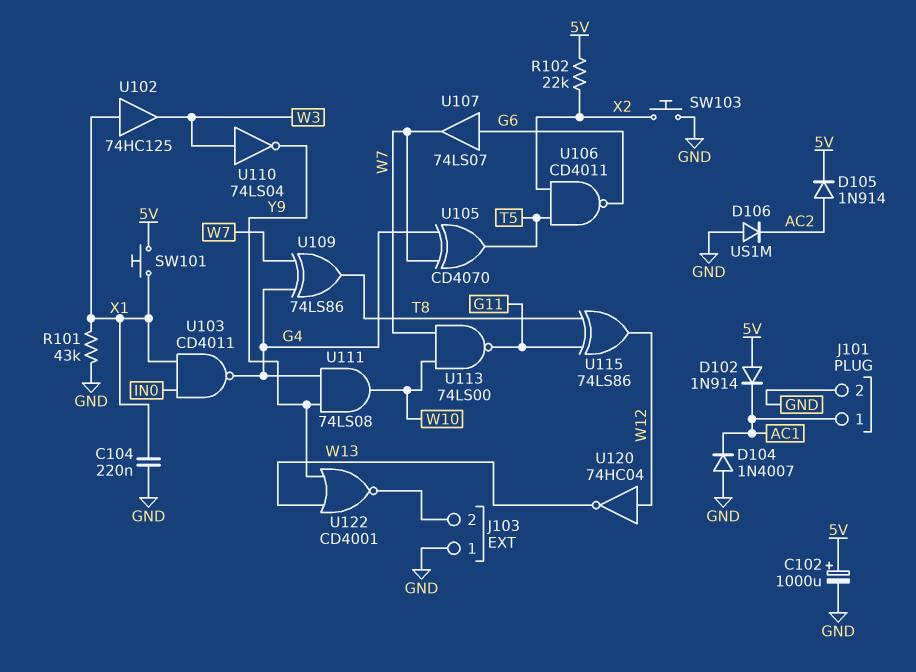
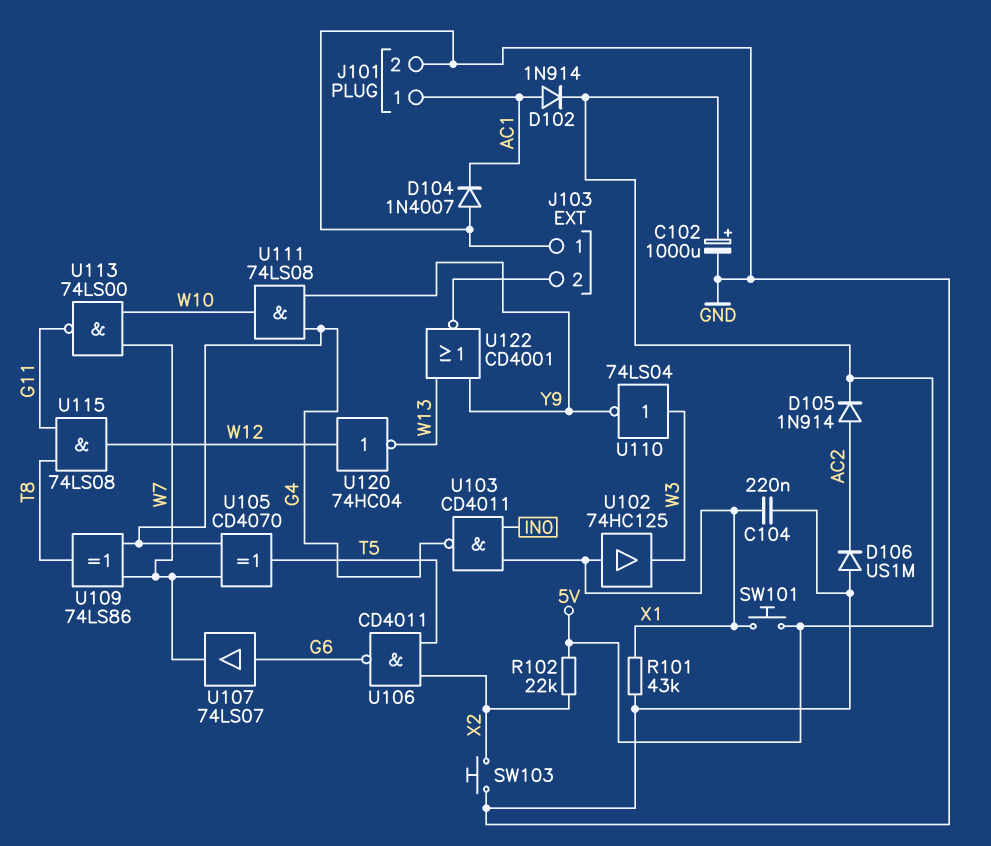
D102: diode 1N914 (A 5V, K AC1) -> diode 1N914 (A AC1, K 5V)
U115: XOR 74LS86 (in G11, in T8, out W12) -> AND 74LS08 (in G11, in T8, out W12)

